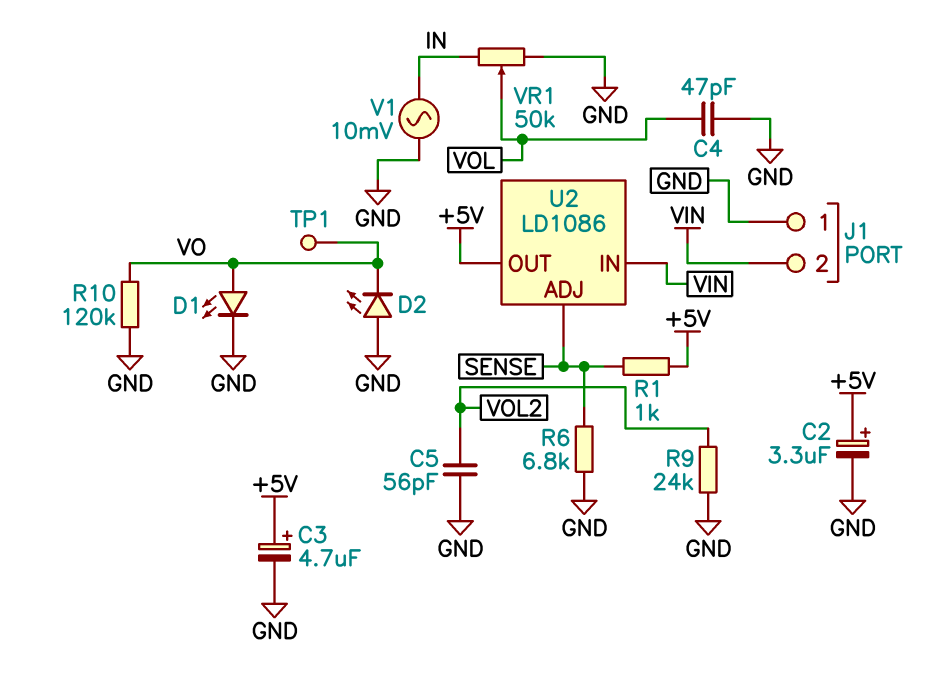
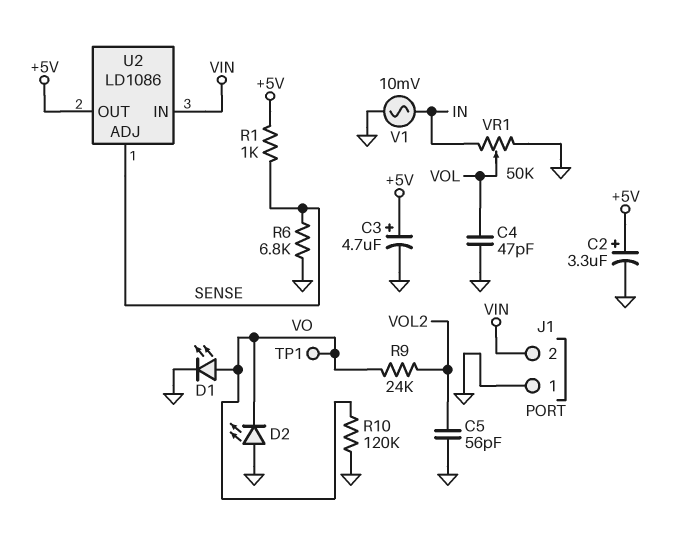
R9: 24k (GND, VOL2) -> 24k (VO, VOL2)

